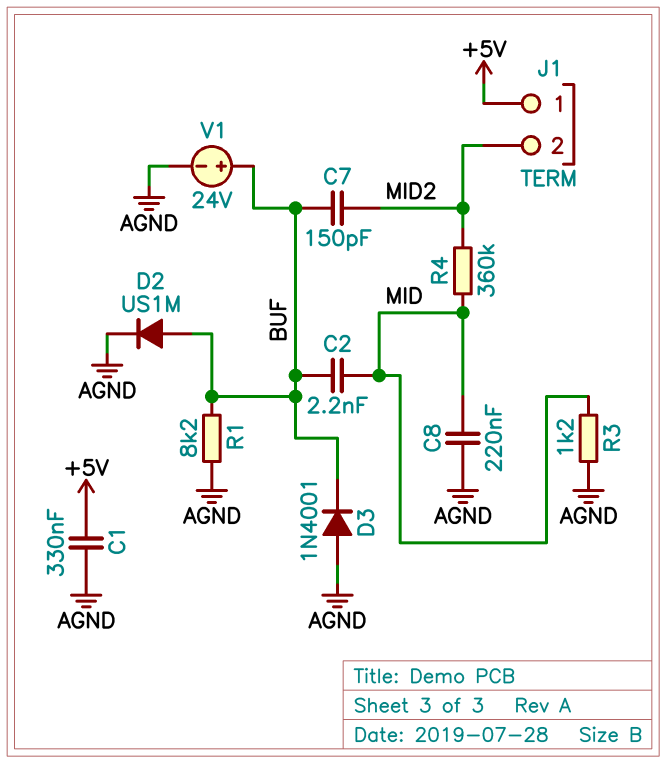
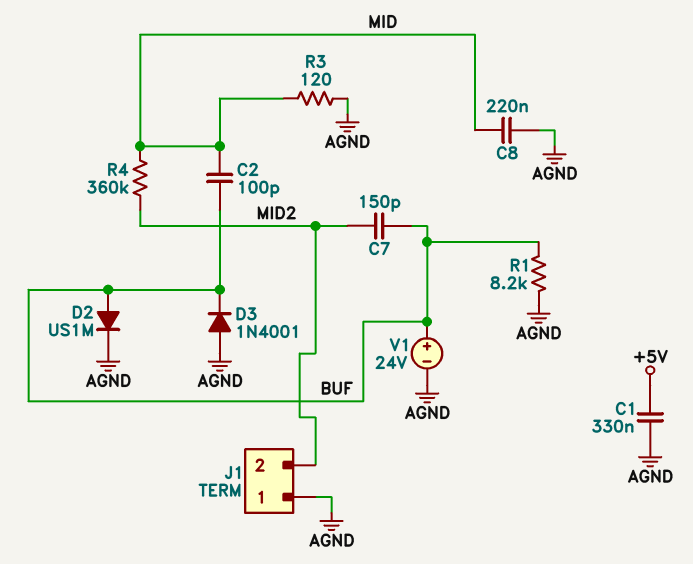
C2: 2.2nF (BUF, MID) -> 100pF (BUF, MID)
J1 pin 1: +5V -> AGND
R3: 1.2k (AGND, MID) -> 120 (AGND, MID)

